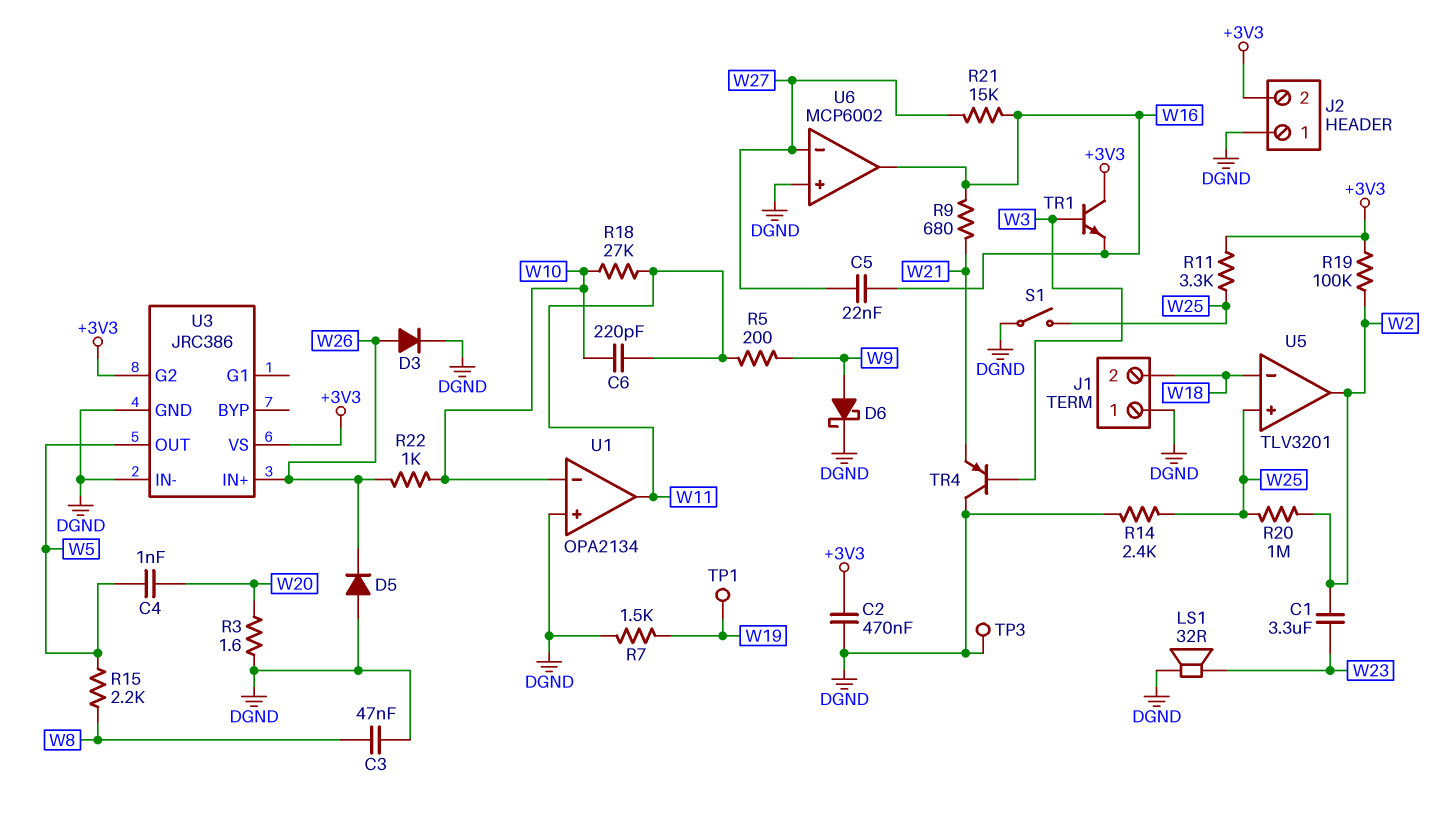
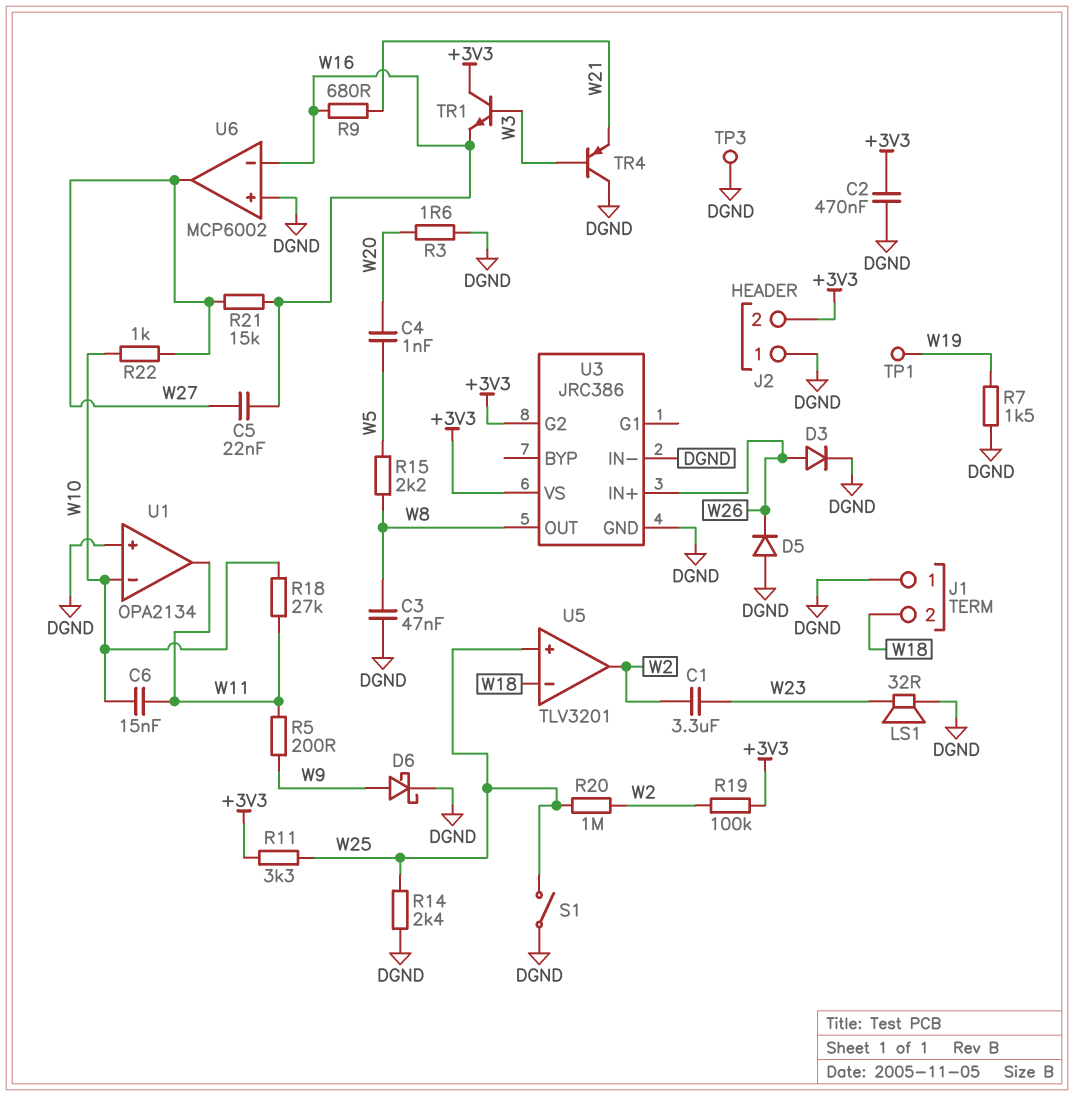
C6: 220pF (W10, W11) -> 15nF (W10, W11)
R22: 1k (W10, W26) -> 1k (W10, W27)
U3 pin OUT: W5 -> W8
U6 pin in-: W27 -> W16
U6 pin out: W16 -> W27

